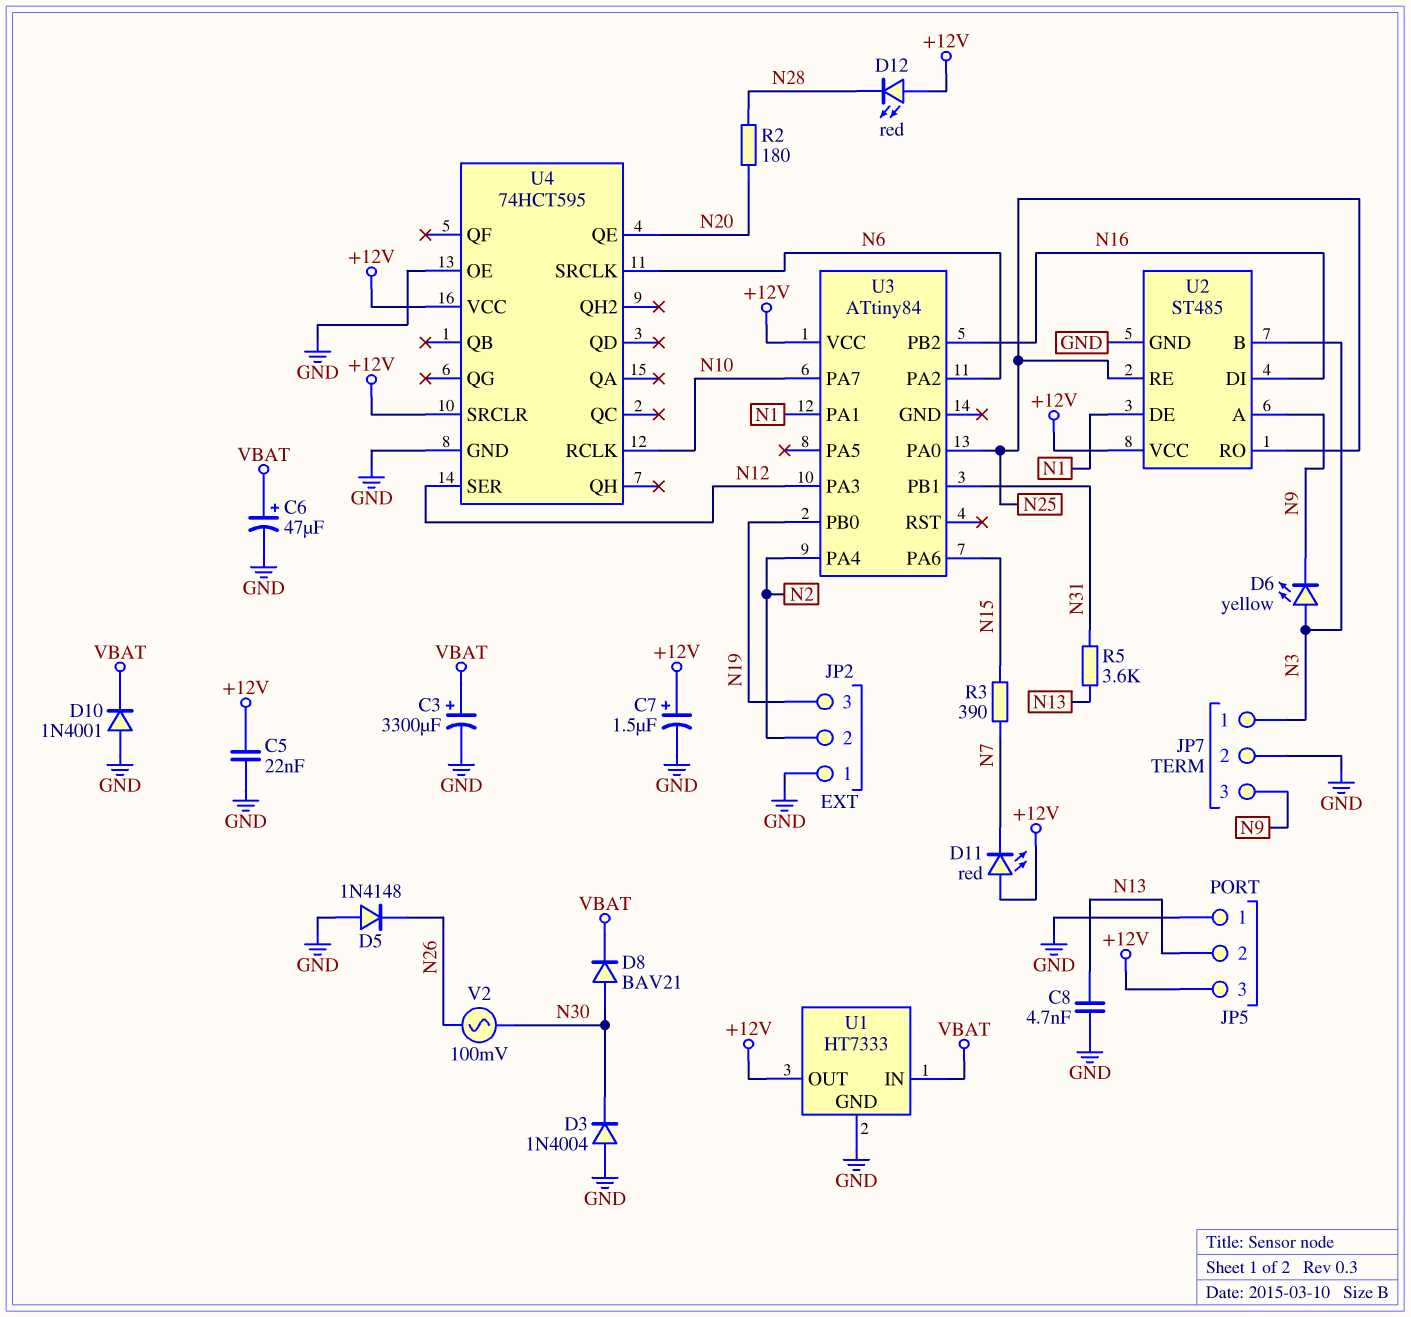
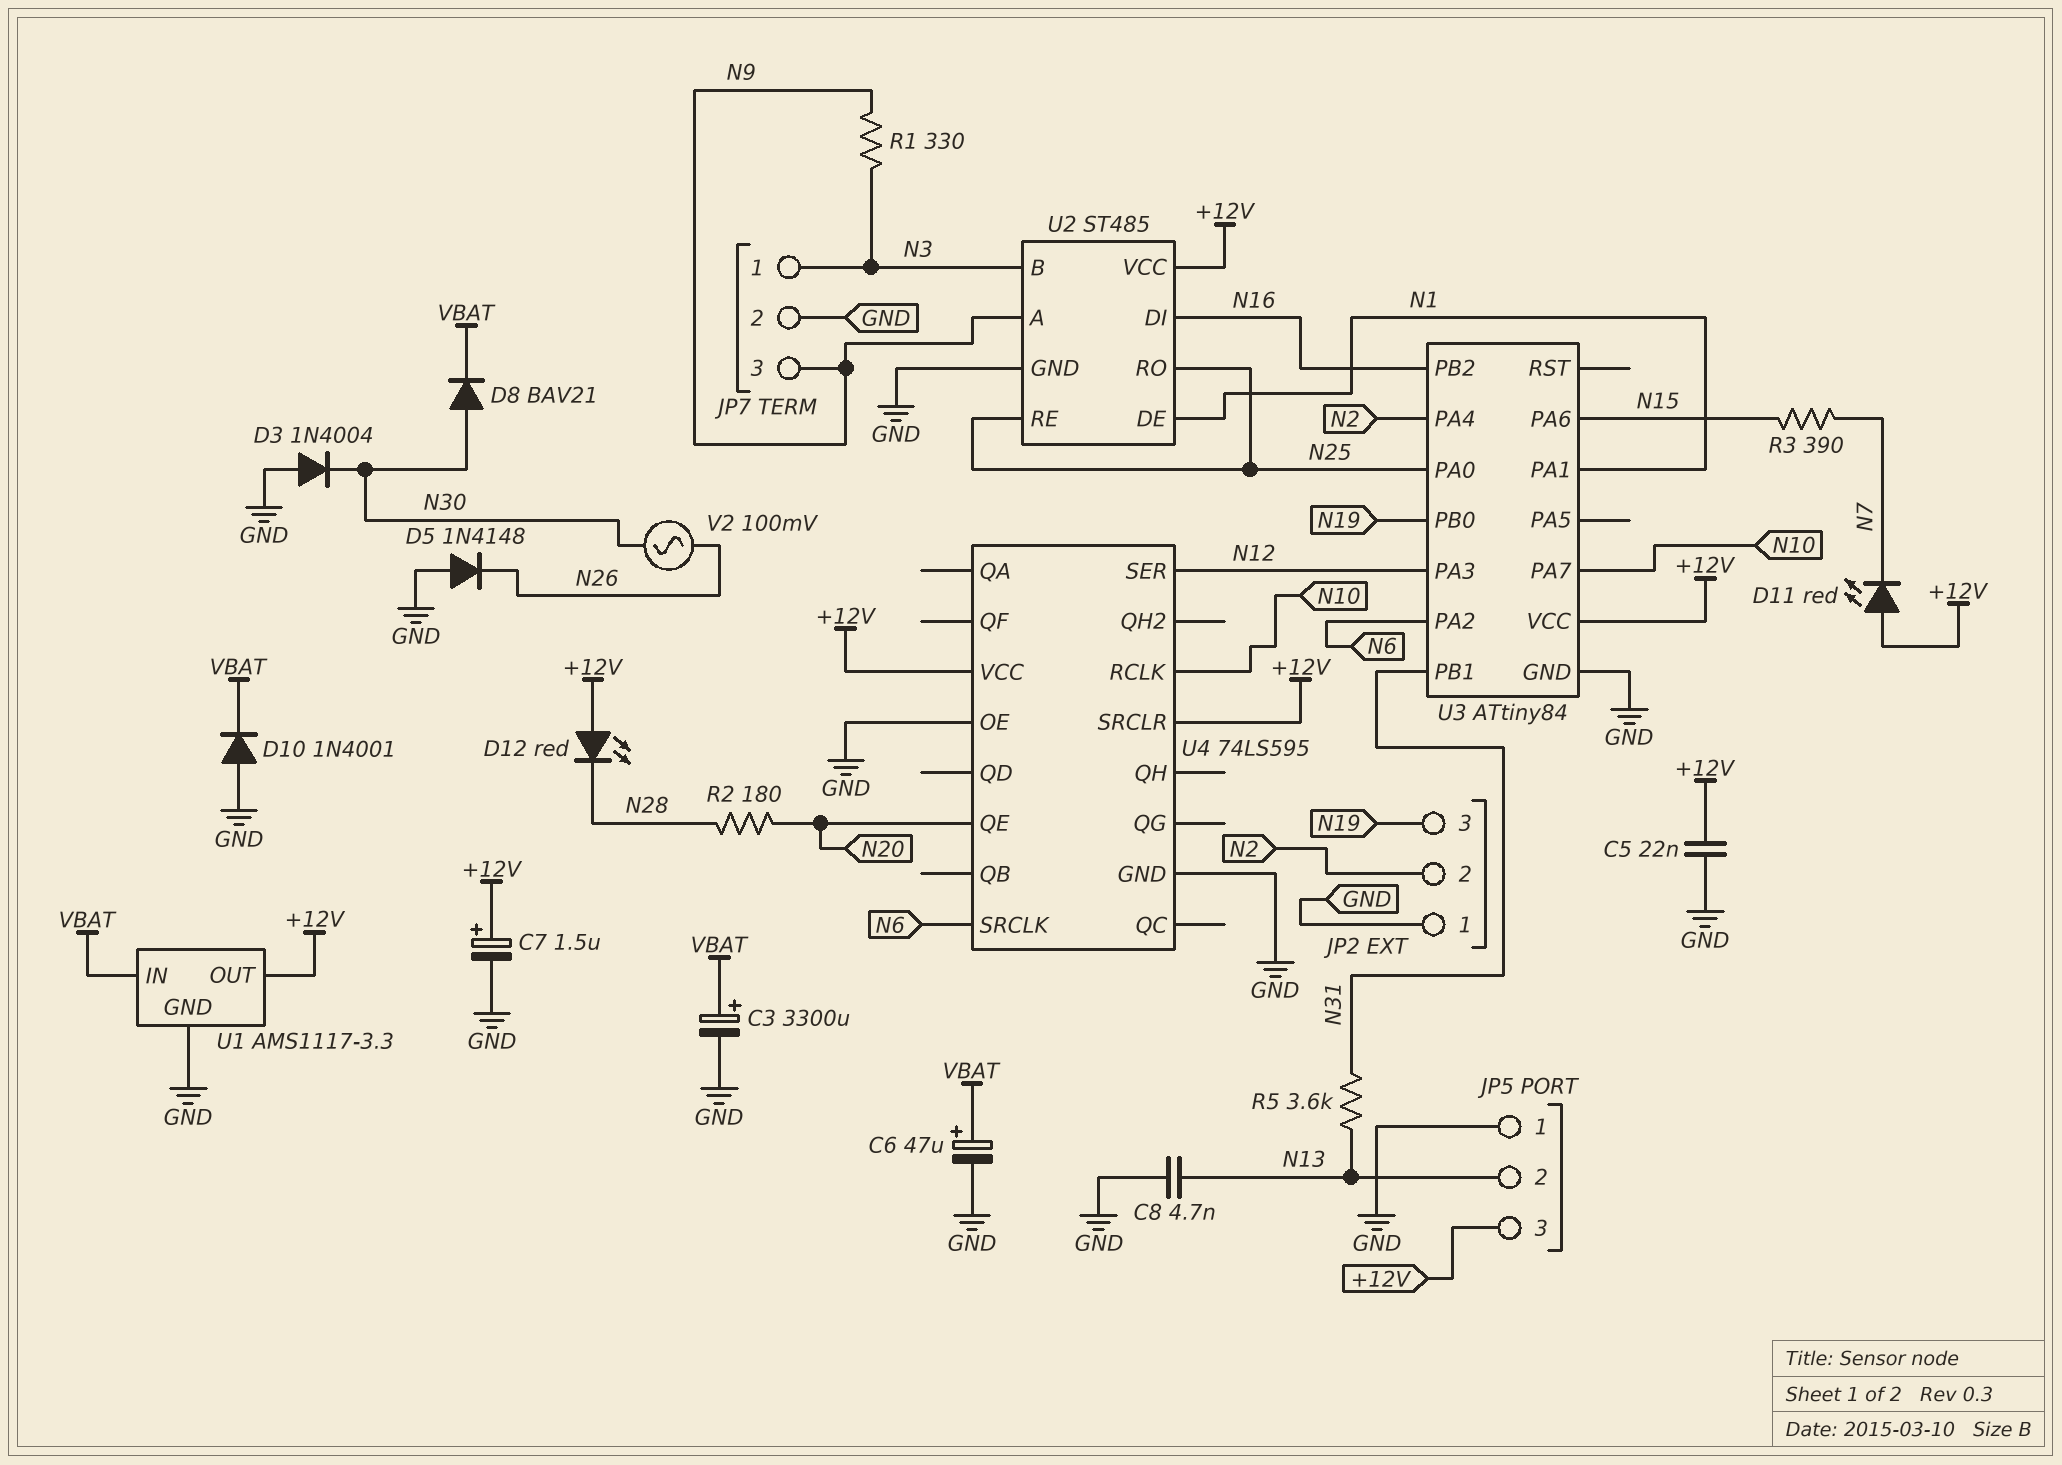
D6: LED yellow (A N3, K N9) -> none
R1: none -> 330 (N3, N9)
U1: HT7333 -> AMS1117-3.3
U3 pin GND: none -> GND
U4: 74HCT595 -> 74LS595

